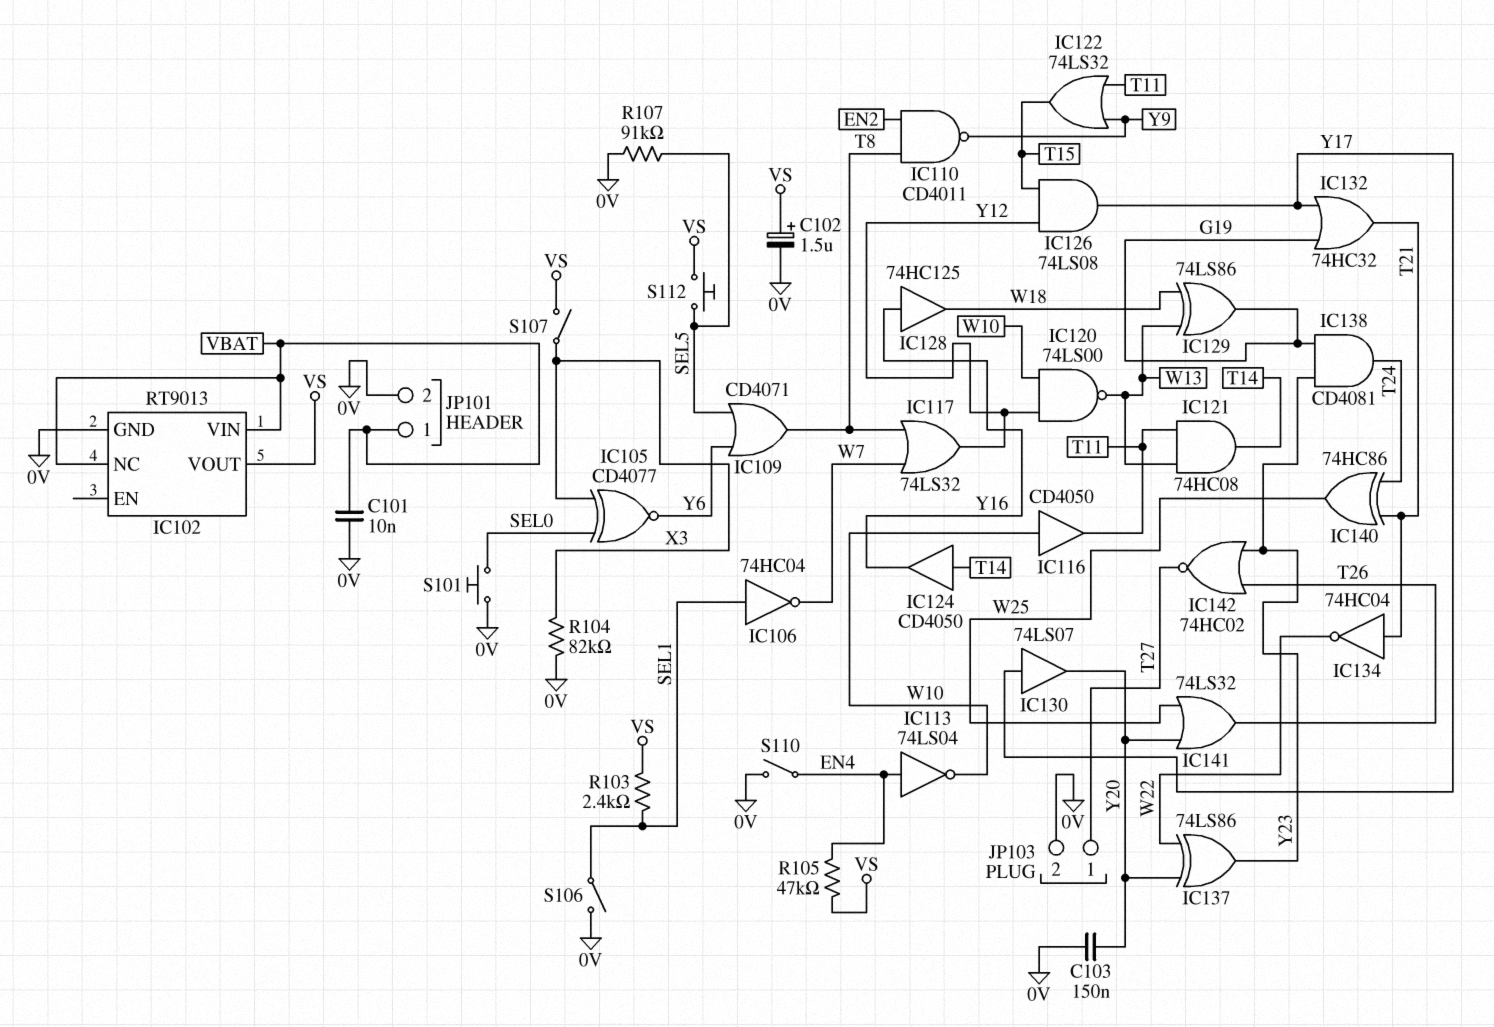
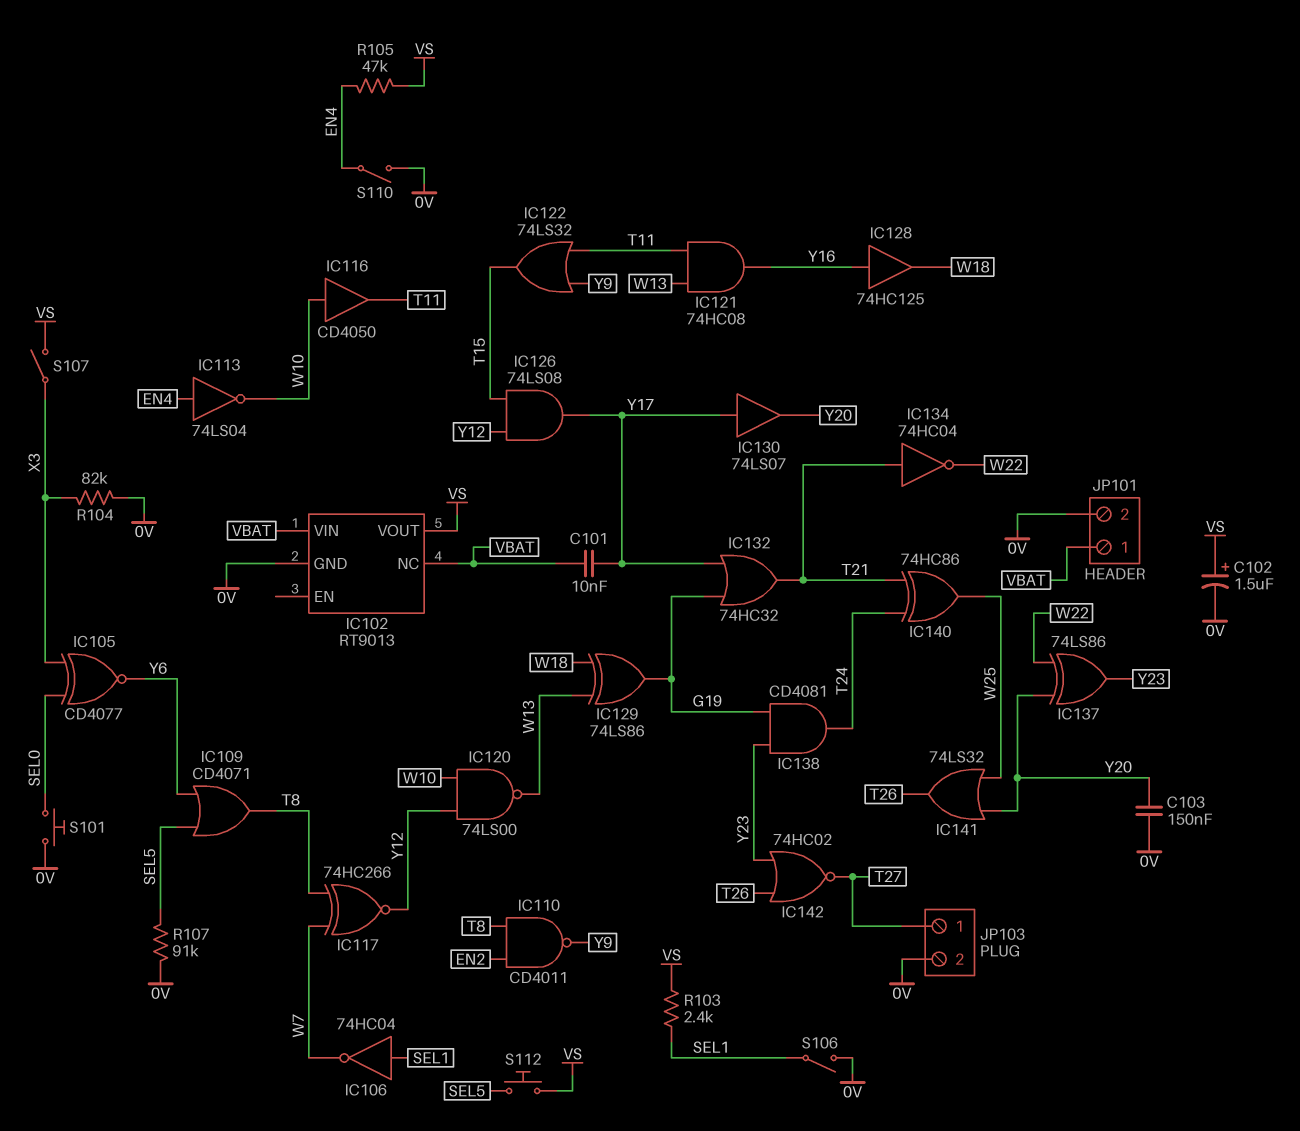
C101: 10nF (0V, VBAT) -> 10nF (VBAT, Y17)
IC117: OR 74LS32 (in T8, in W7, out Y12) -> XNOR 74HC266 (in T8, in W7, out Y12)
IC121: AND 74HC08 (in T11, in W13, out T14) -> AND 74HC08 (in T11, in W13, out Y16)
IC124: buffer CD4050 (in T14, out Y16) -> none

